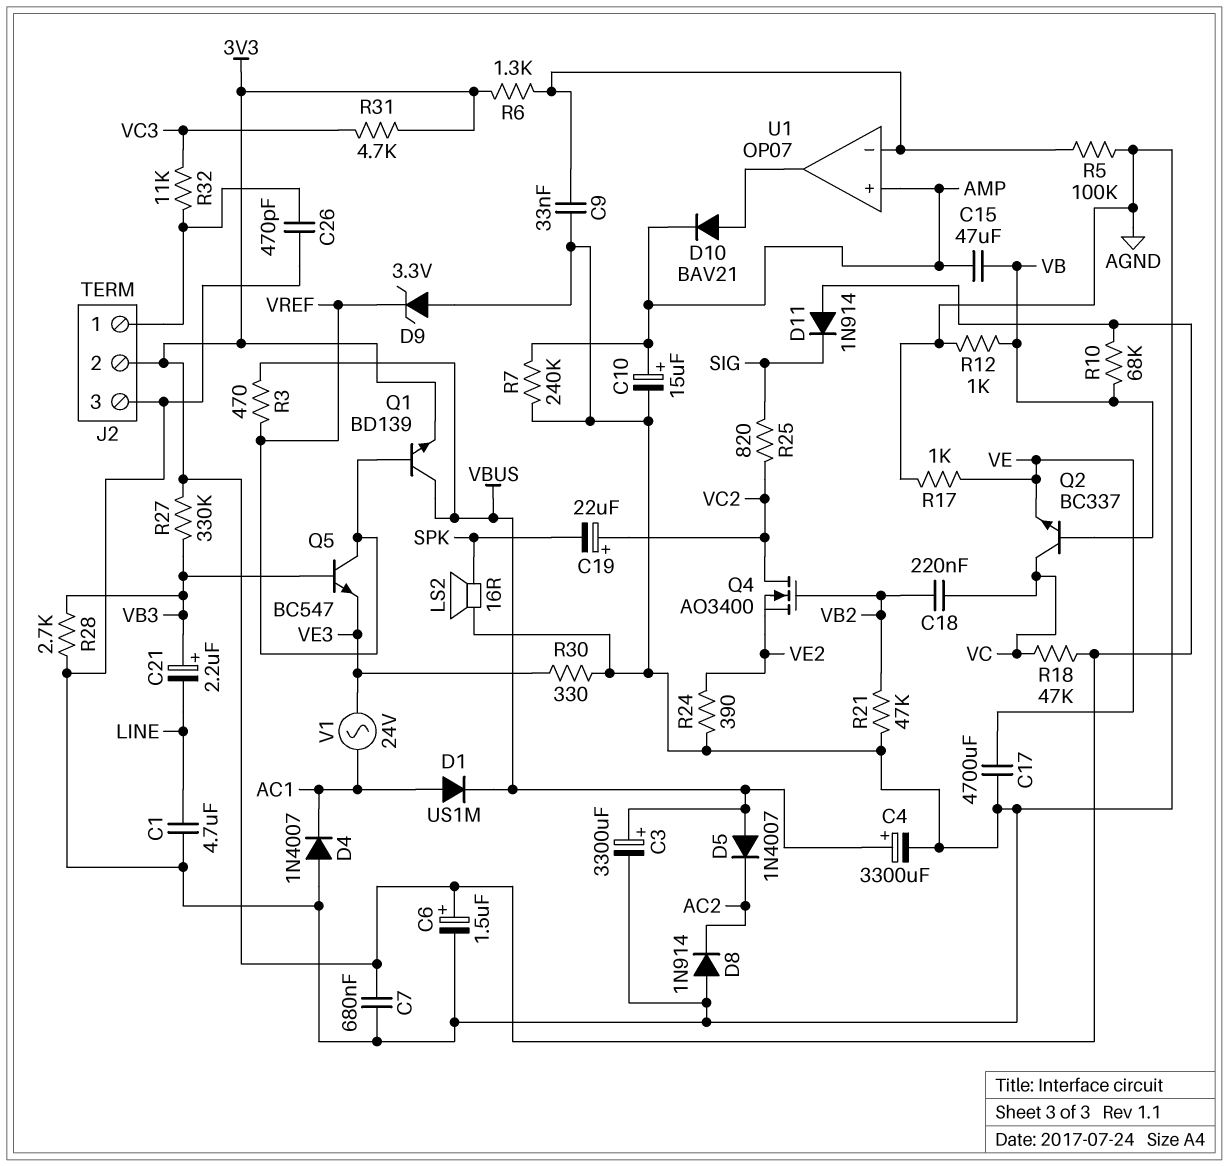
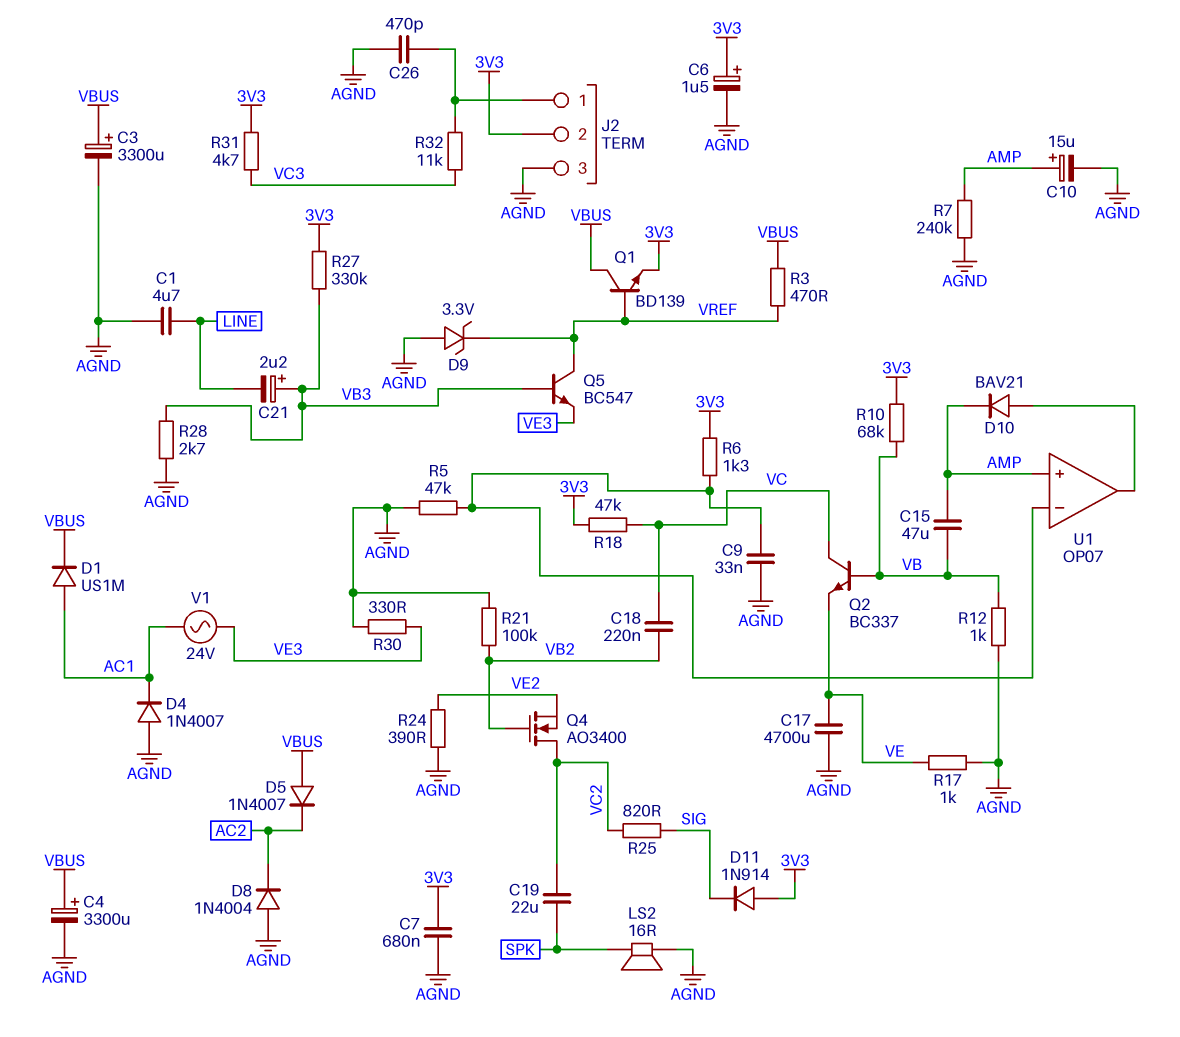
C19: 22uF (plus VC2, minus SPK) -> 22uF (SPK, VC2)
D8: diode 1N914 (A AGND, K AC2) -> diode 1N4004 (A AGND, K AC2)
R5: 100k (AGND, U1/in-) -> 47k (AGND, U1/in-)
R21: 47k (AGND, VB2) -> 100k (AGND, VB2)

